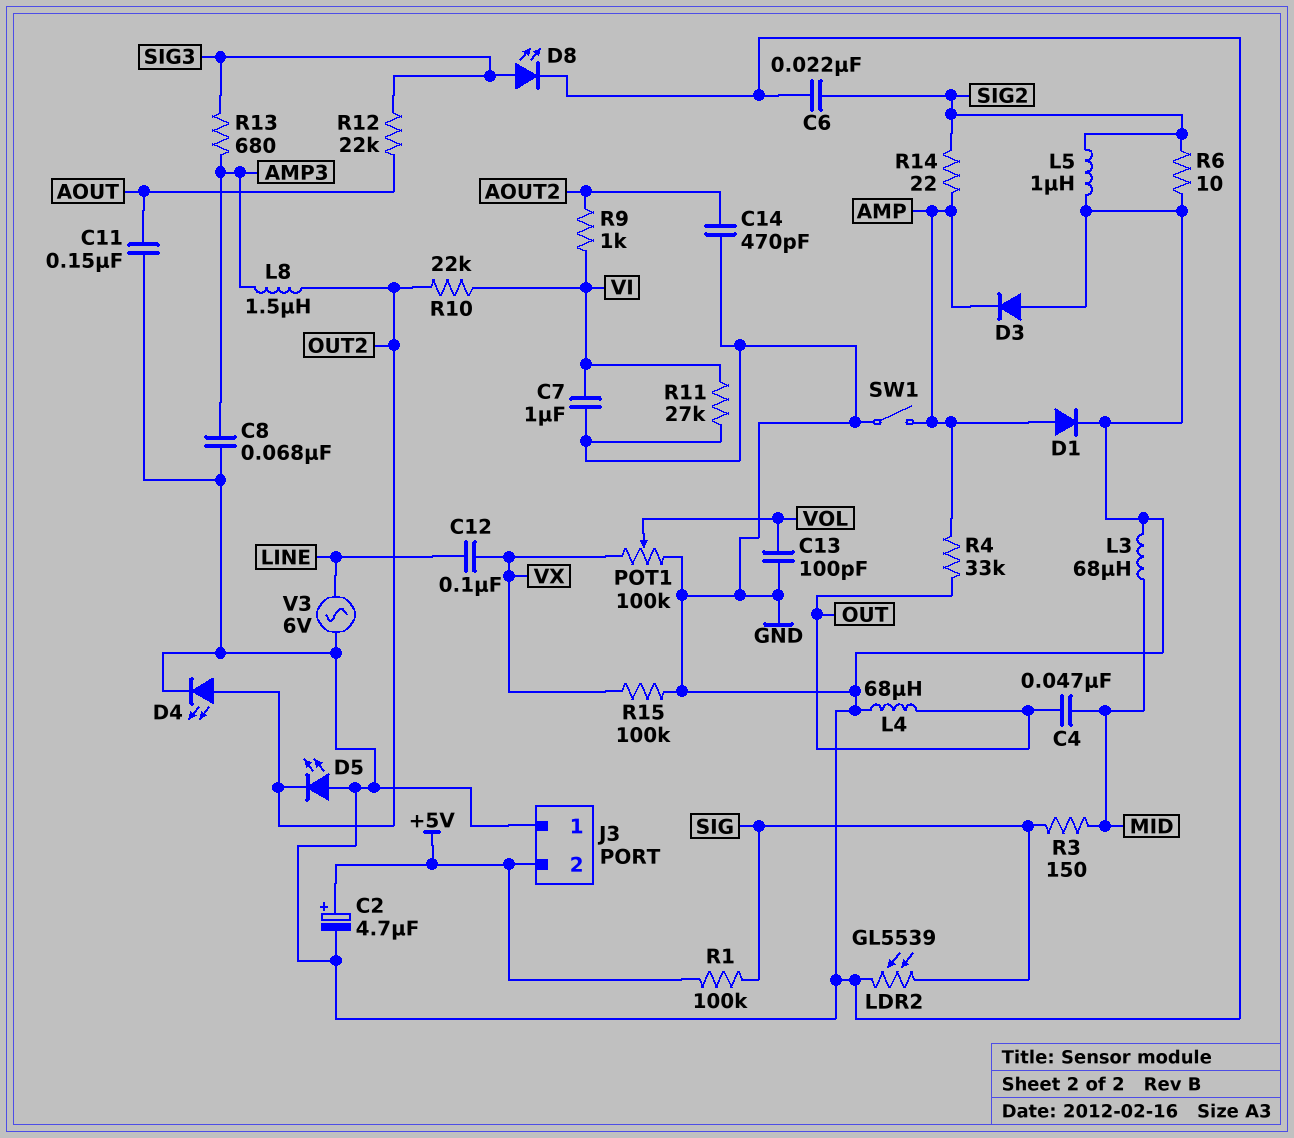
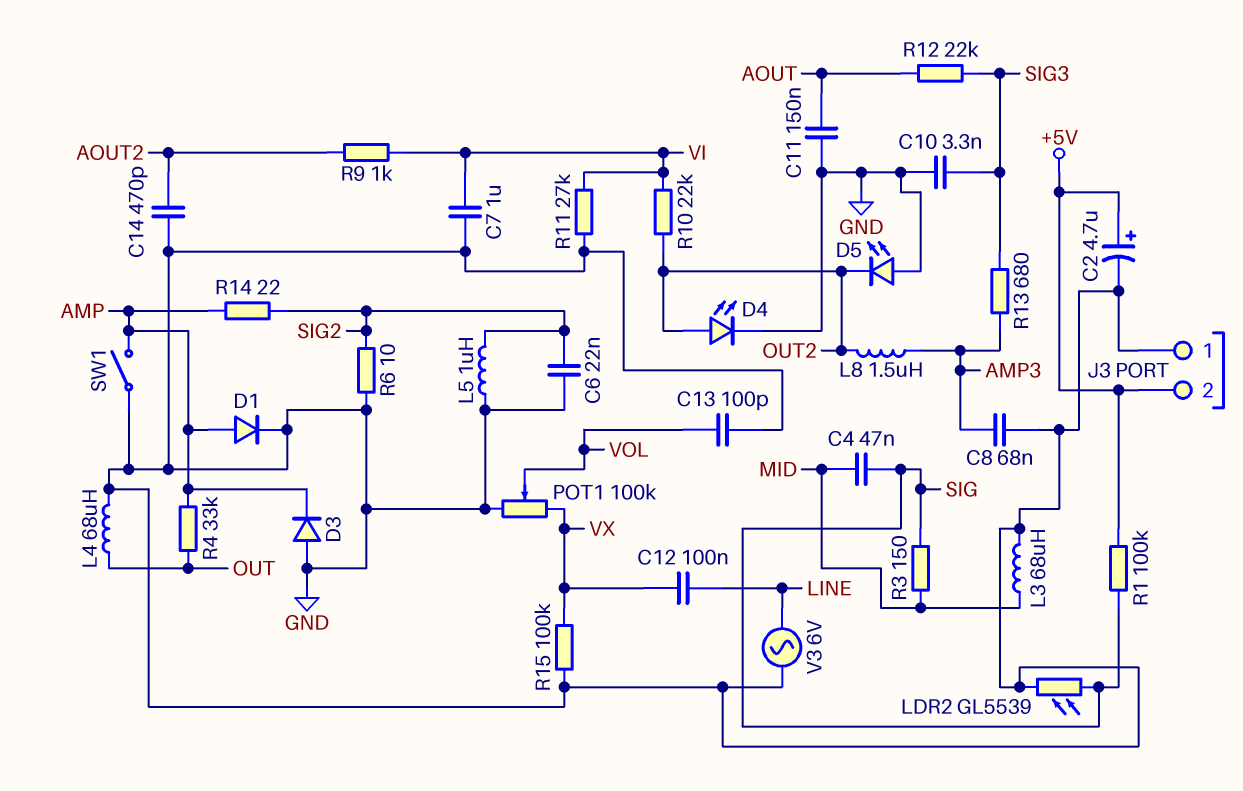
C4: 47nF (MID, OUT) -> 47nF (MID, SIG)
C10: none -> 3.3nF (GND, SIG3)
D8: LED (A SIG3, K GND) -> none

